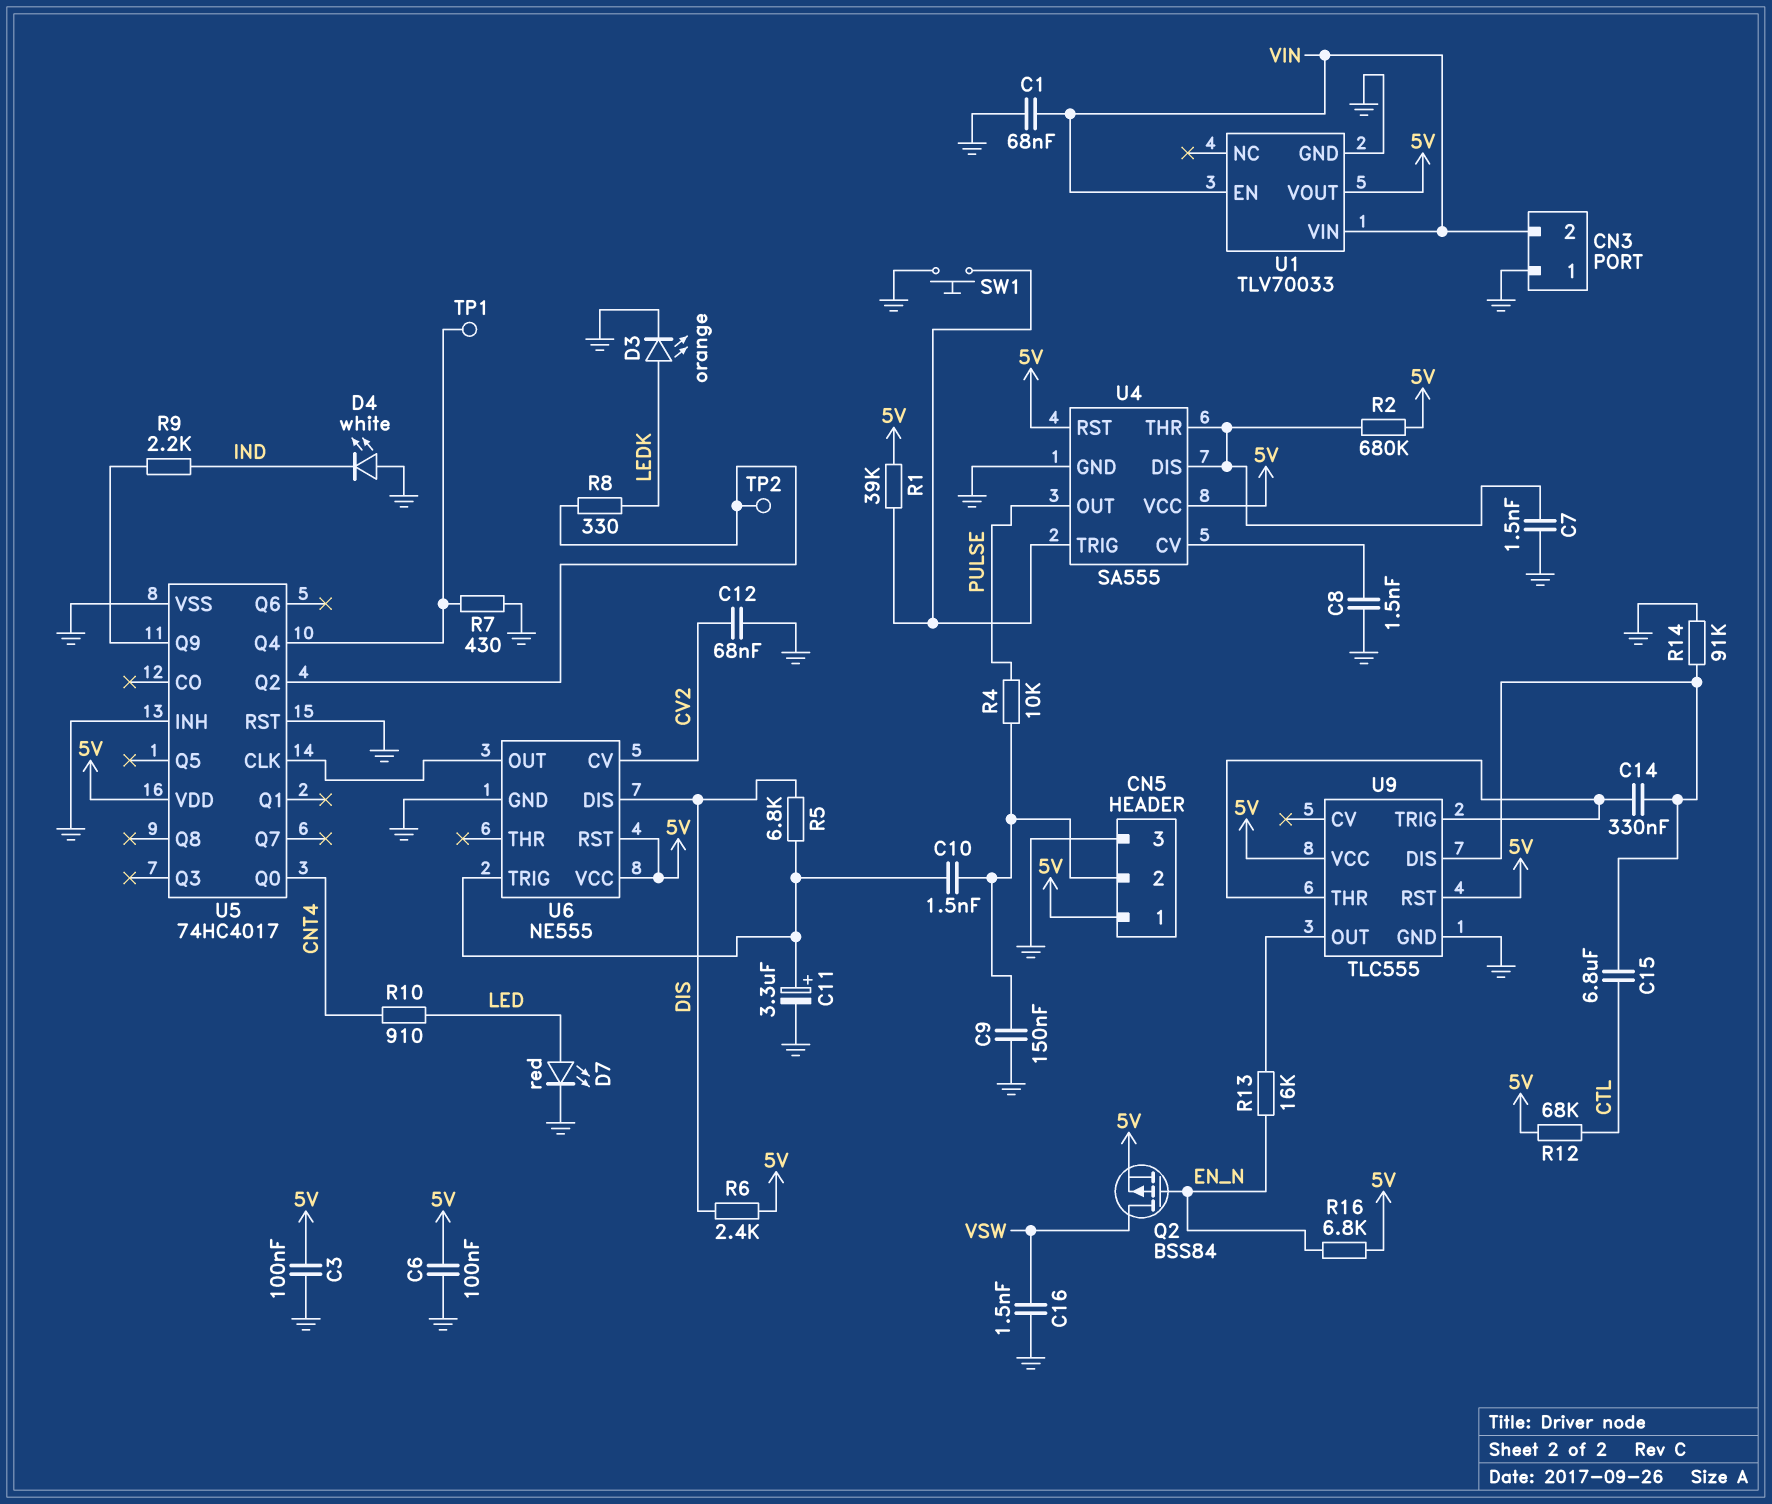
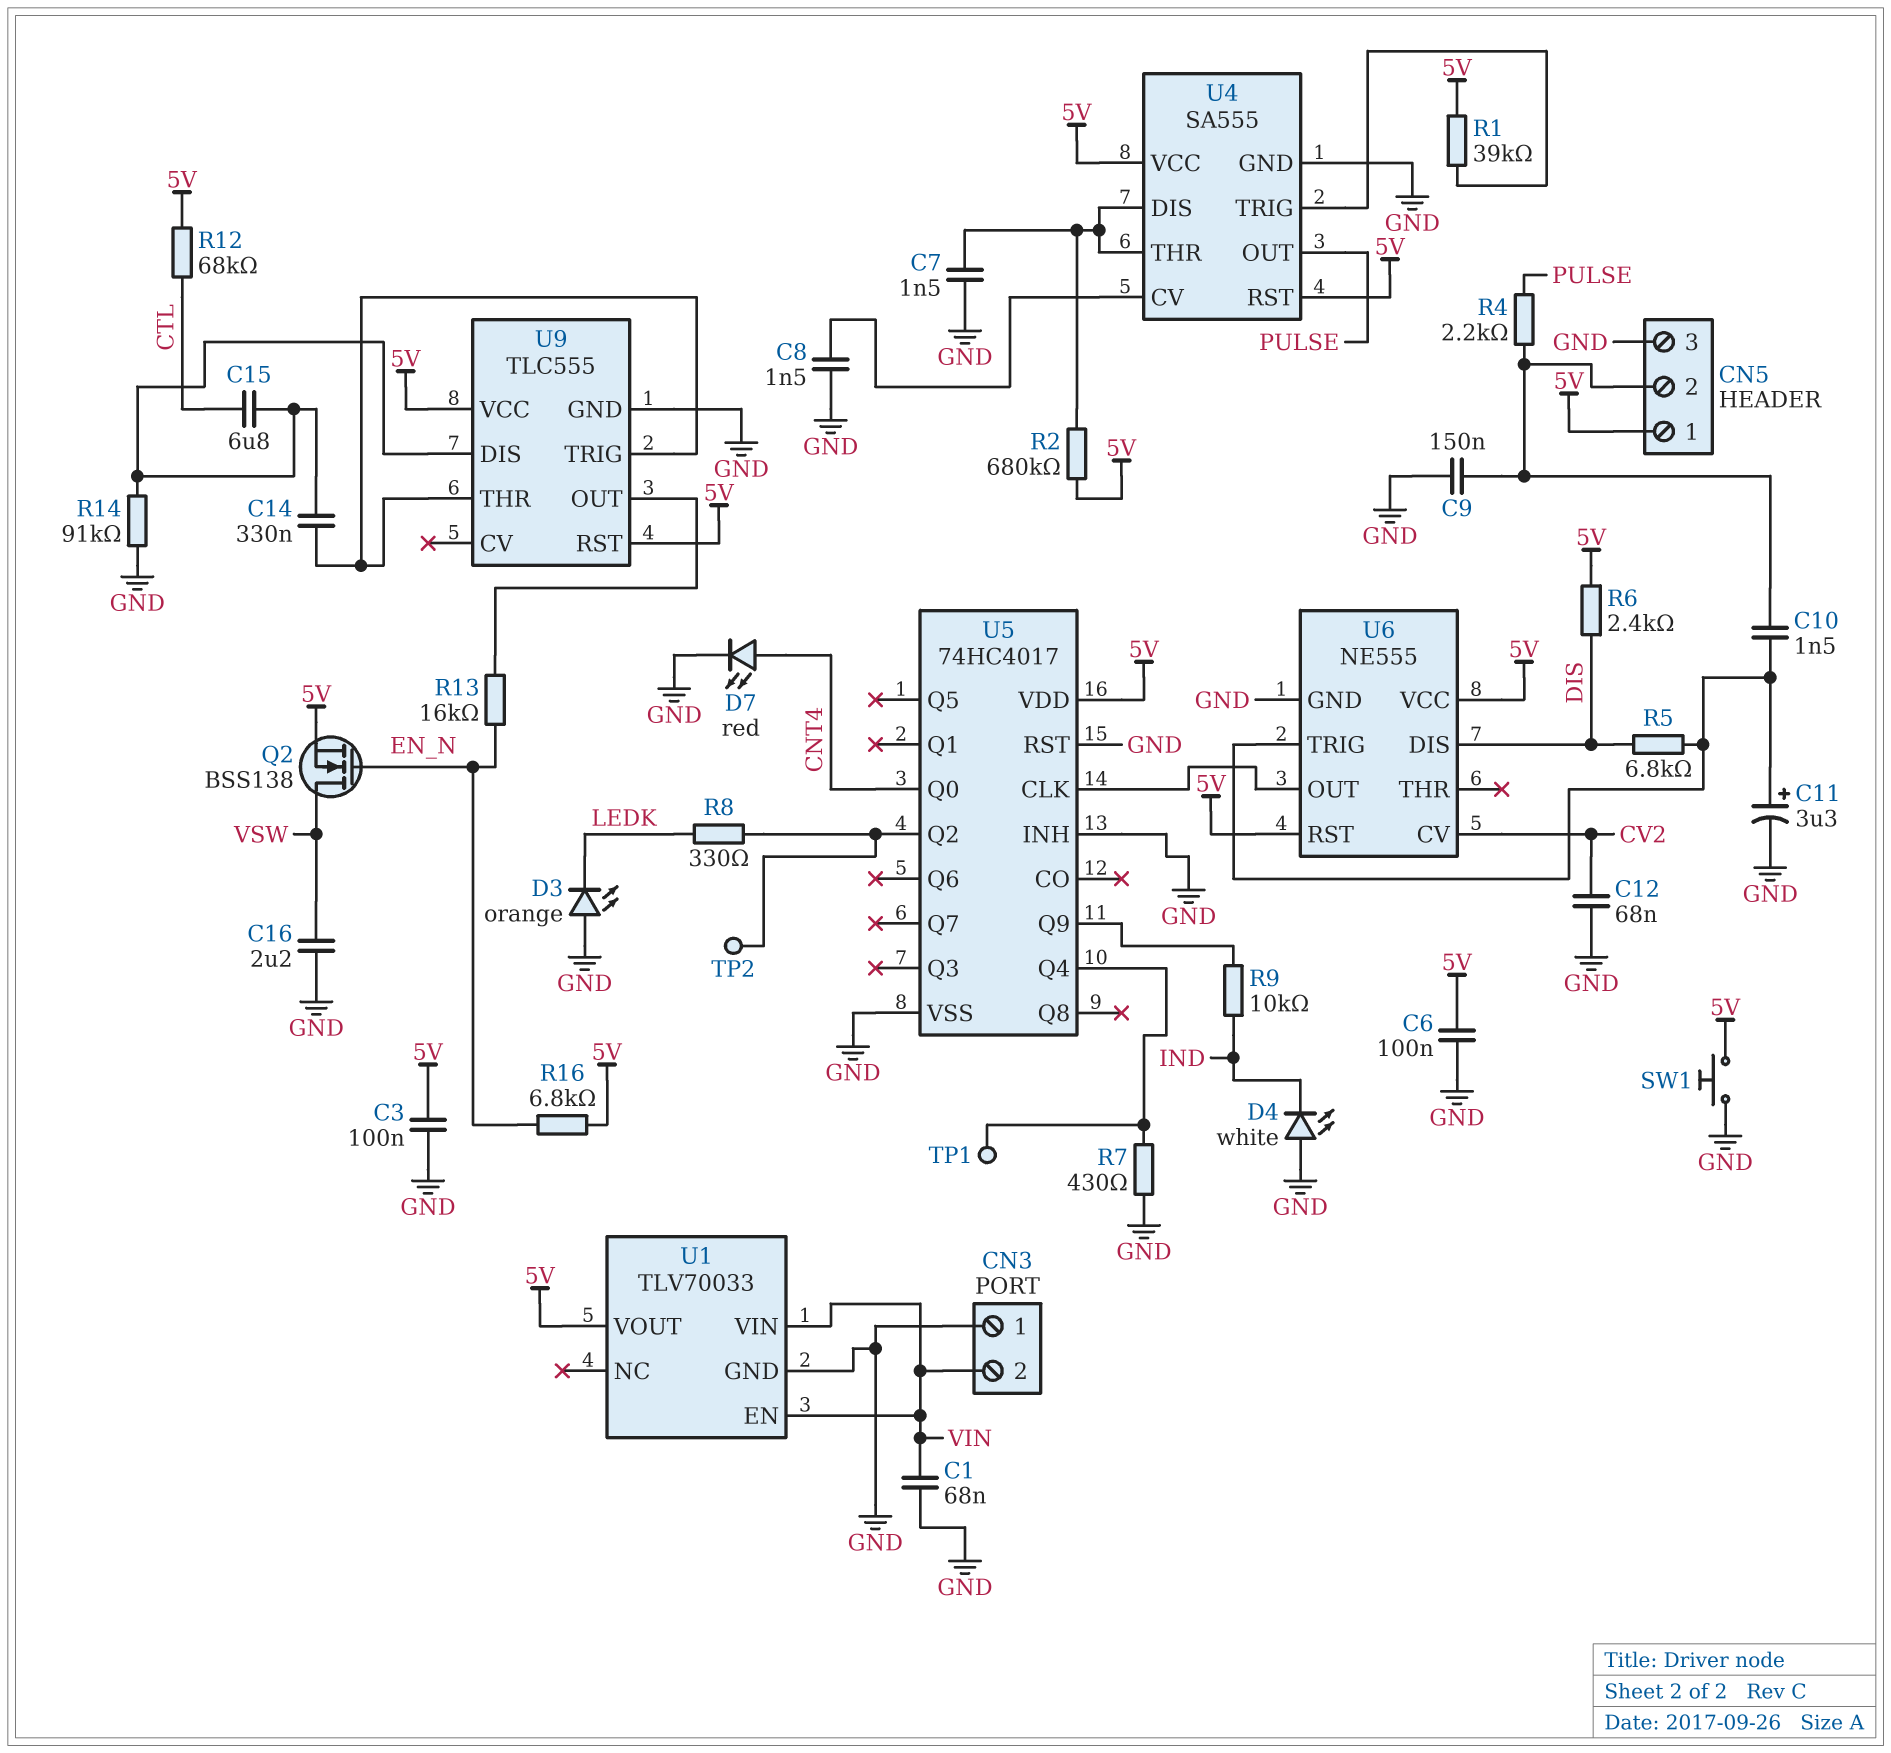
C16: 1.5nF (GND, VSW) -> 2.2uF (GND, VSW)
D3: LED orange (A LEDK, K GND) -> LED orange (A GND, K LEDK)
D7: LED red (A LED, K GND) -> LED red (A CNT4, K GND)
Q2: PMOS BSS84 (G EN_N, D VSW, S 5V) -> NMOS BSS138 (G EN_N, D VSW, S 5V)
R4: 10k (CN5/2, PULSE) -> 2.2k (CN5/2, PULSE)
R9: 2.2k (IND, U5/Q9) -> 10k (IND, U5/Q9)
R10: 910 (CNT4, LED) -> none
SW1: button (GND, U4/TRIG) -> button (5V, GND)

